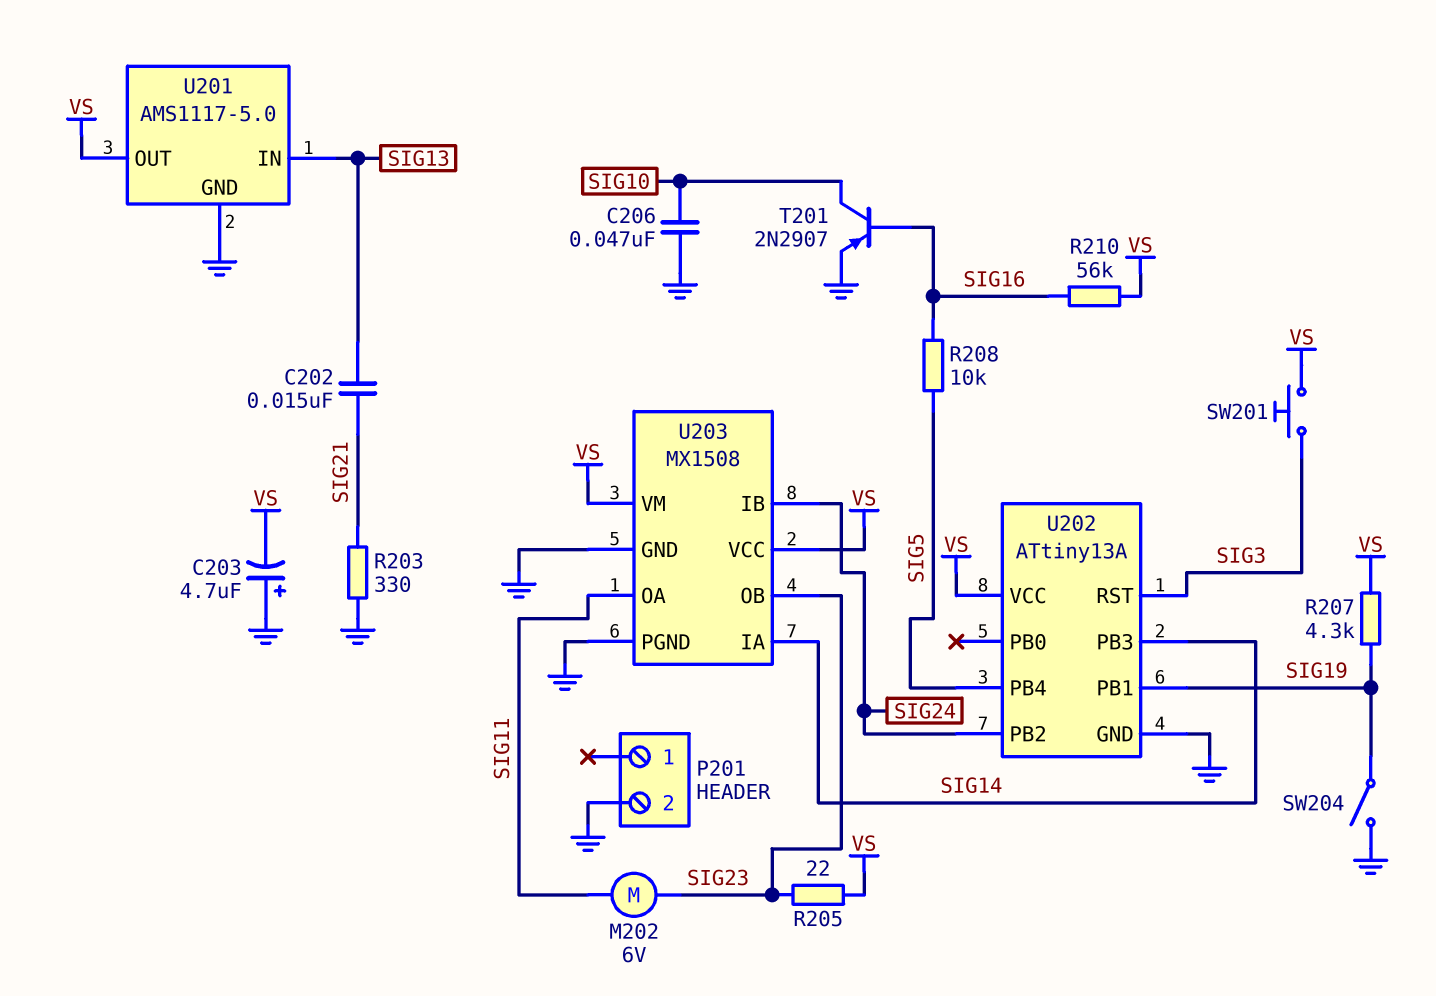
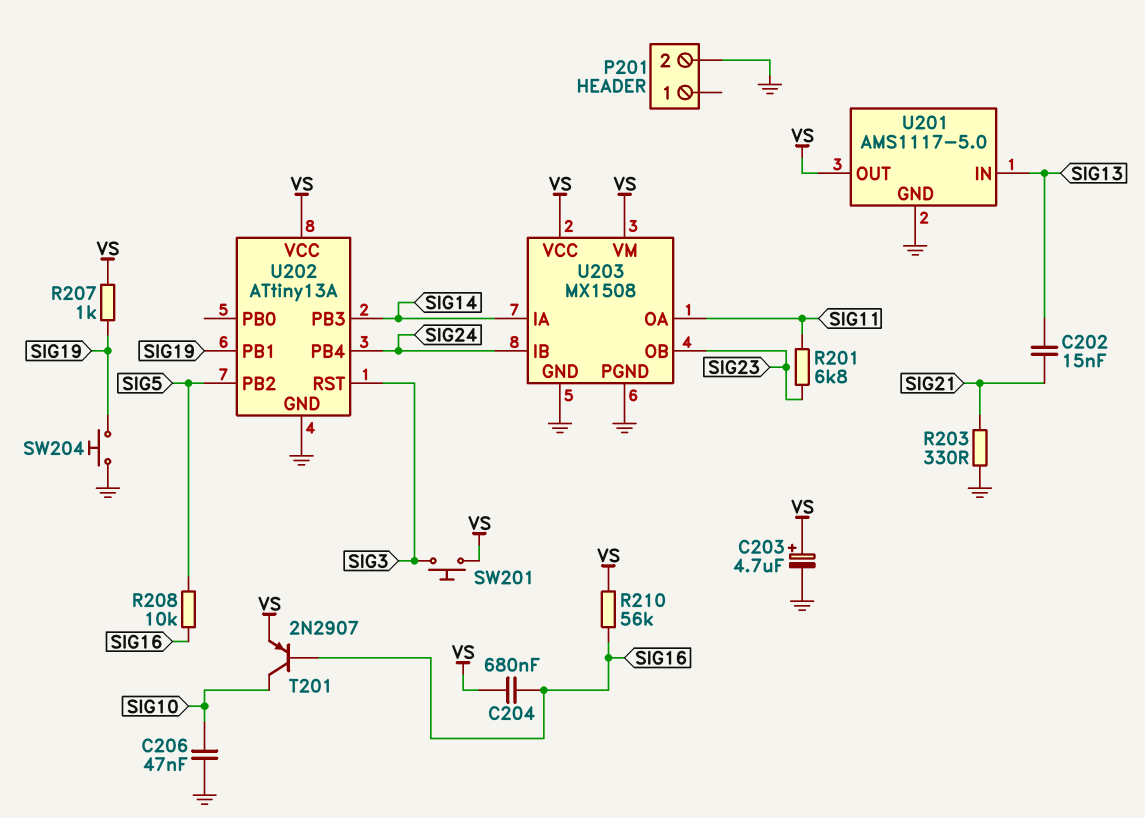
C203: 4.7uF (plus GND, minus VS) -> 4.7uF (plus VS, minus GND)
C204: none -> 680nF (SIG16, VS)
M202: motor 6V (SIG11, SIG23) -> none
R201: none -> 6.8k (SIG11, SIG23)
R205: 22 (SIG23, VS) -> none
R207: 4.3k (SIG19, VS) -> 1k (SIG19, VS)
SW204: switch (GND, SIG19) -> button (GND, SIG19)
T201: PNP 2N2907 (B SIG16, C SIG10, E GND) -> PNP 2N2907 (B SIG16, C SIG10, E VS)
U202 pin PB2: SIG24 -> SIG5
U202 pin PB4: SIG5 -> SIG24

